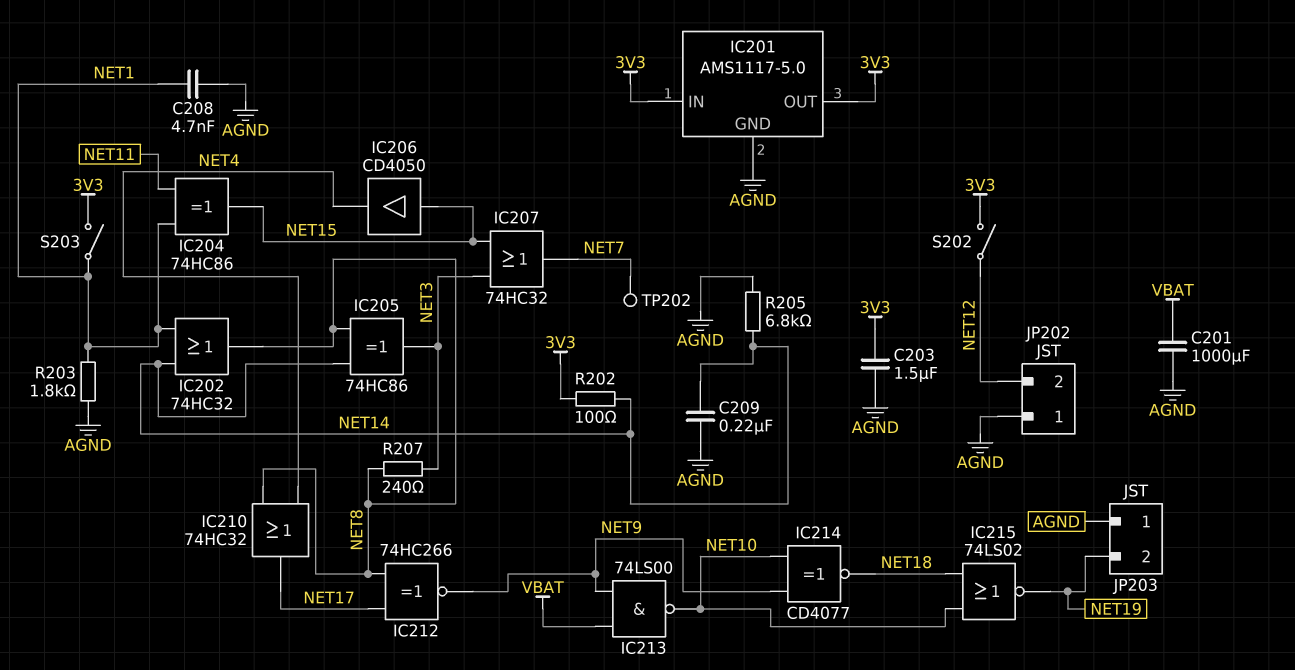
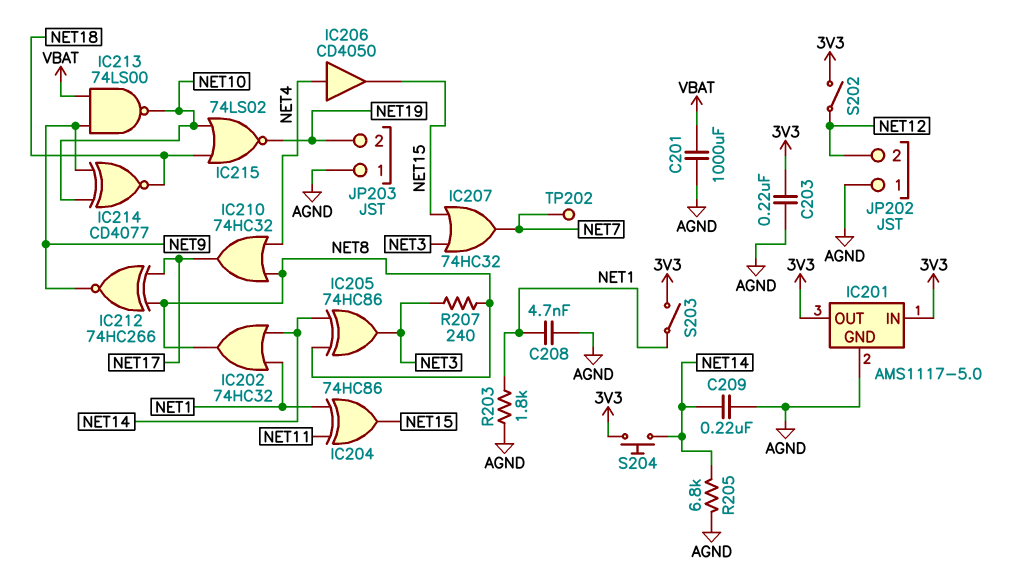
C203: 1.5uF (3V3, AGND) -> 220nF (3V3, AGND)
IC206: buffer CD4050 (in NET15, out NET4) -> buffer CD4050 (in NET4, out NET15)
R202: 100 (3V3, NET14) -> none
S204: none -> button (3V3, NET14)

